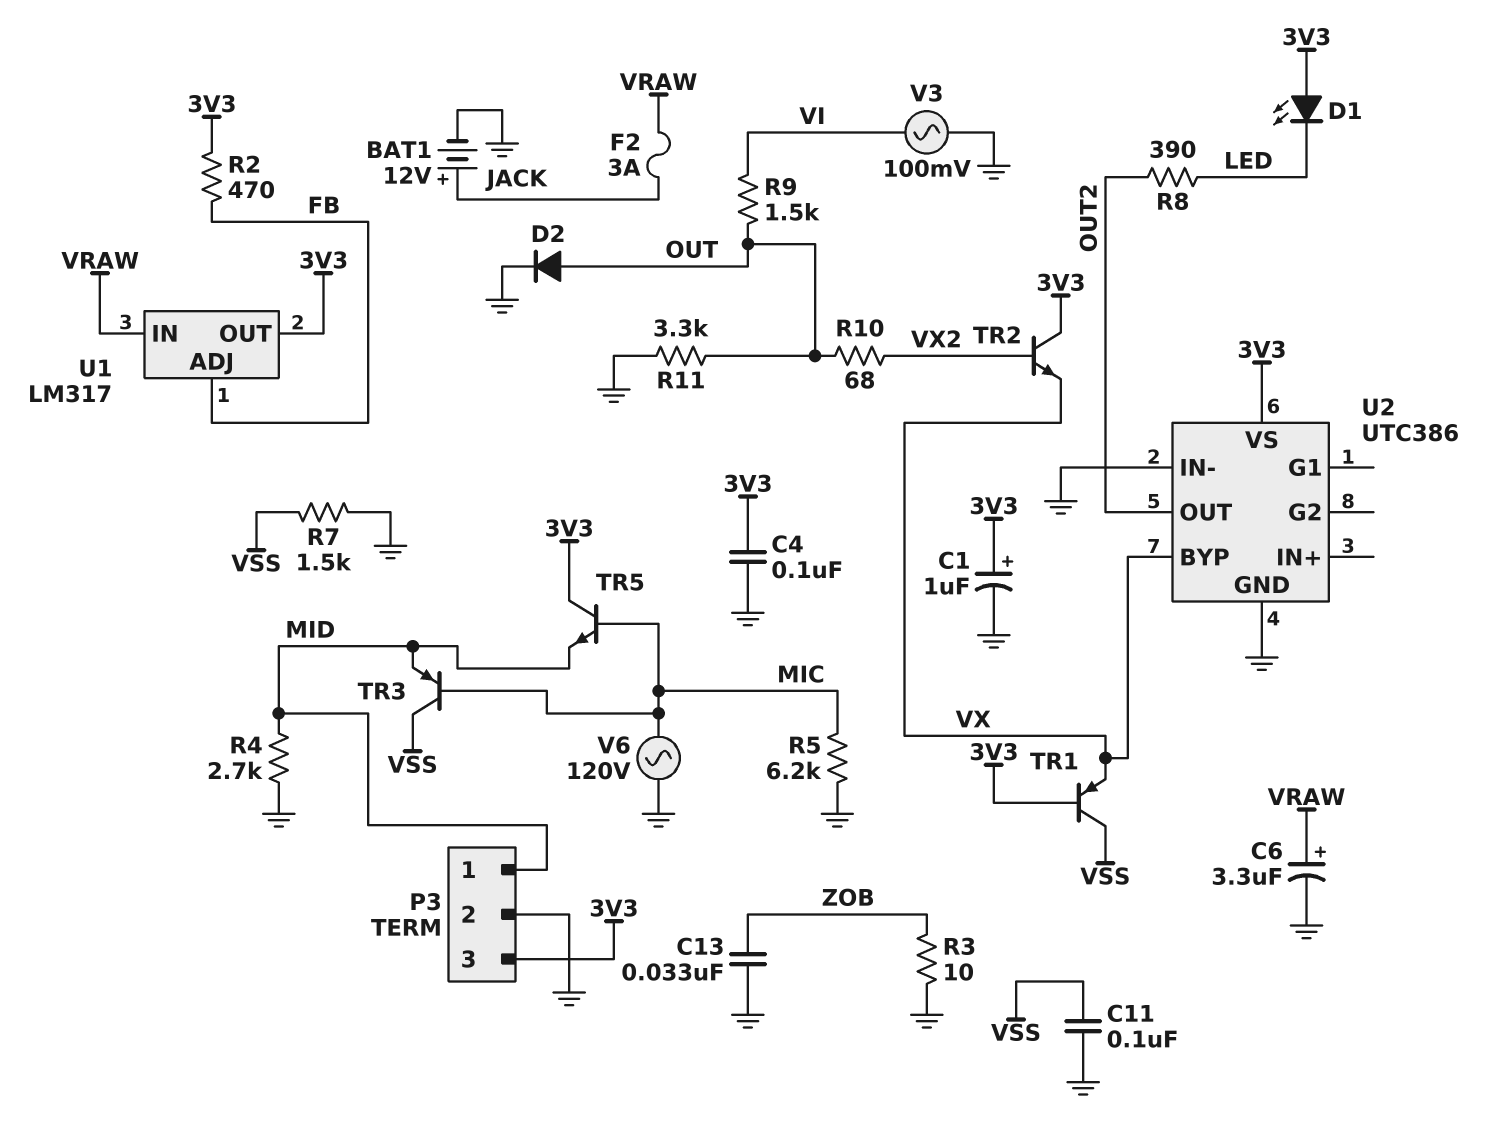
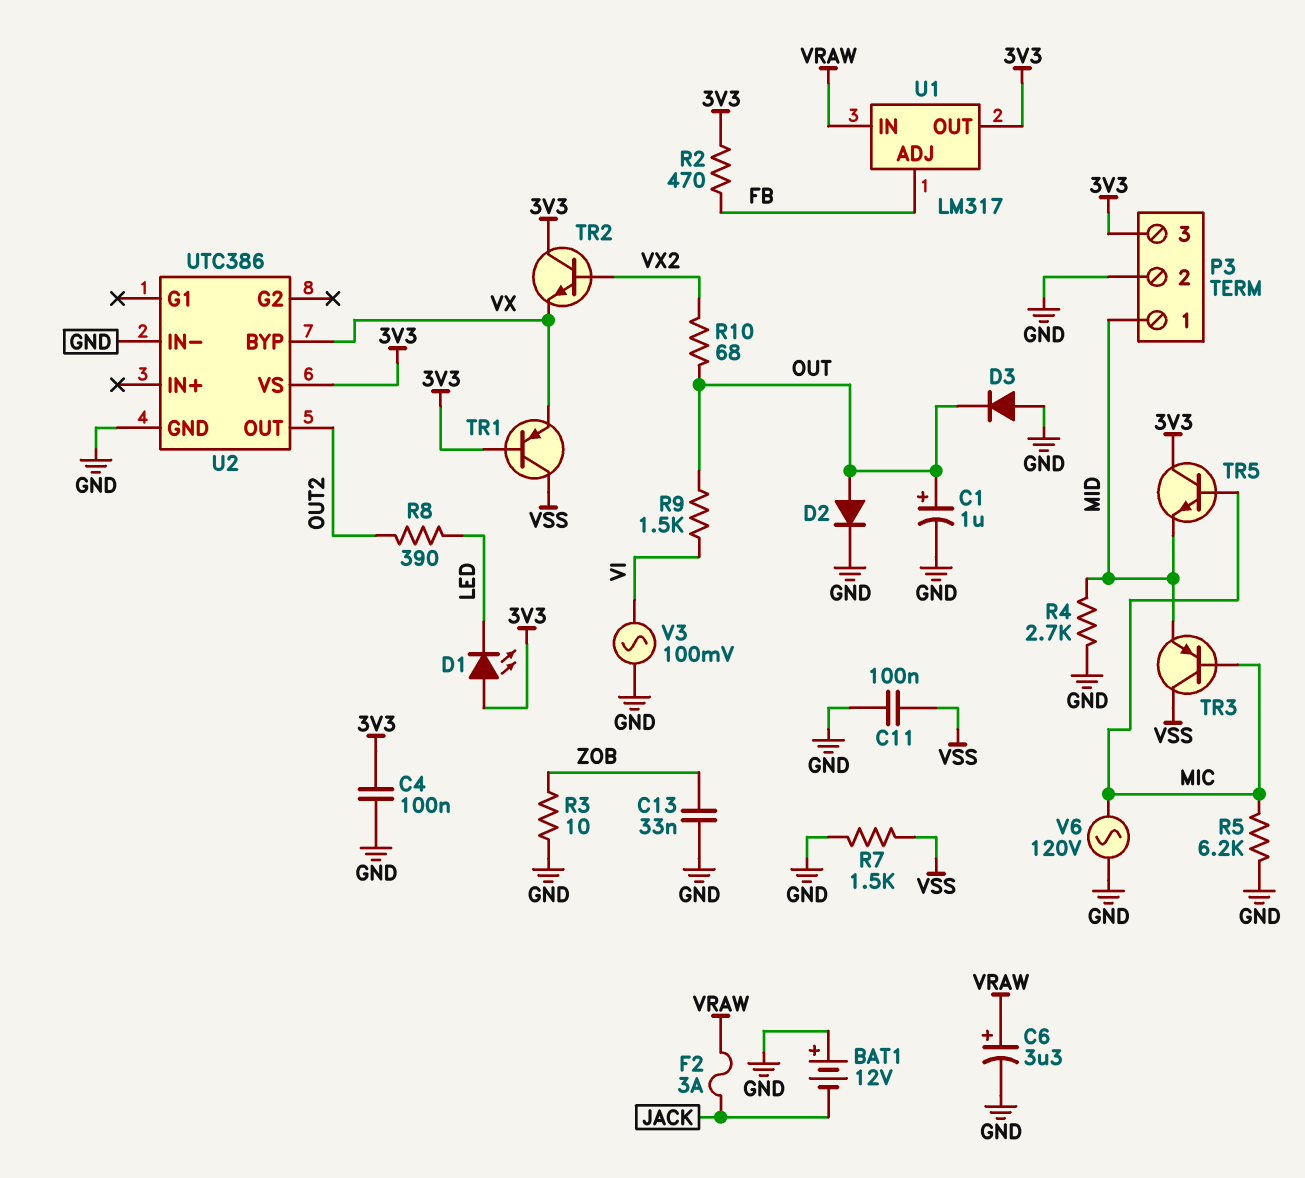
BAT1: 12V (plus JACK, minus GND) -> 12V (plus GND, minus JACK)
C1: 1uF (plus 3V3, minus GND) -> 1uF (plus OUT, minus GND)
D3: none -> diode (A GND, K OUT)
R11: 3.3k (GND, OUT) -> none

